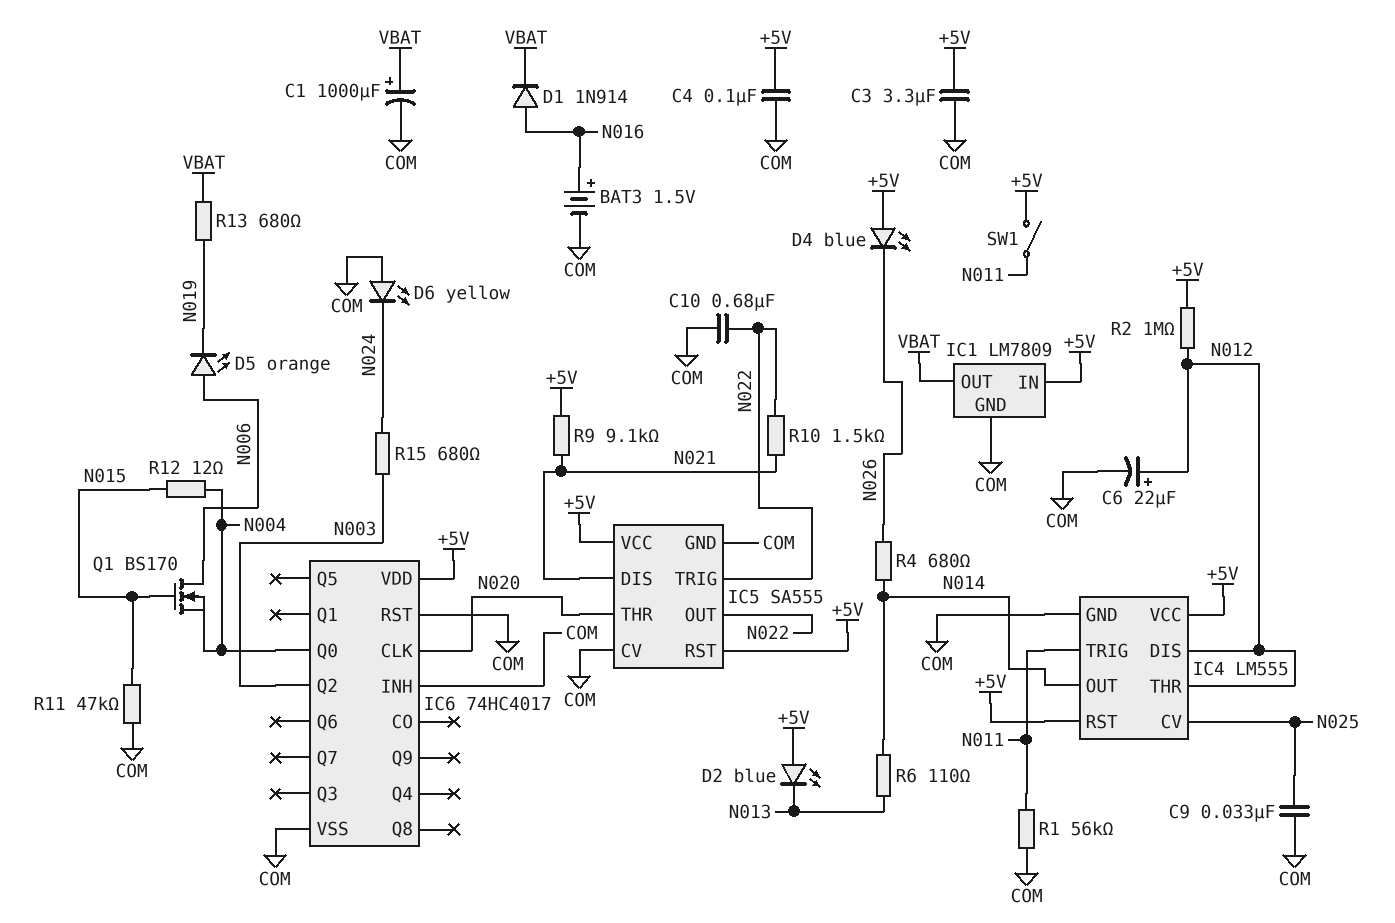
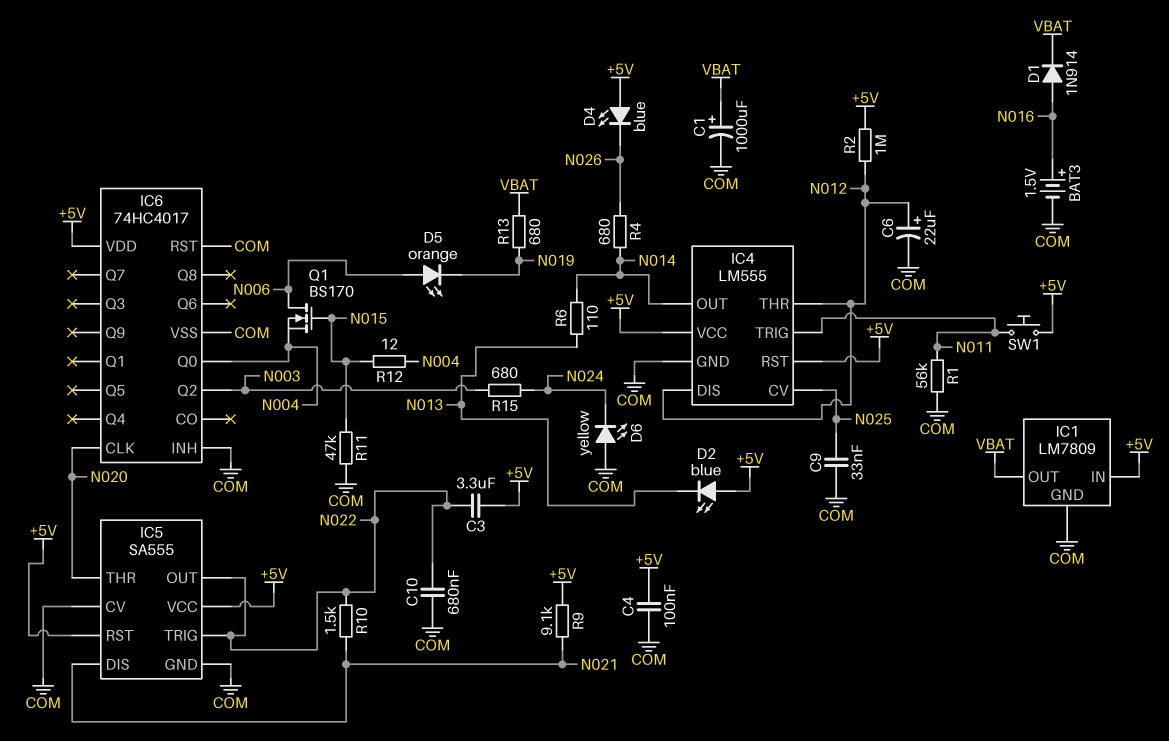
C3: 3.3uF (+5V, COM) -> 3.3uF (+5V, N022)
SW1: switch (+5V, N011) -> button (+5V, N011)

